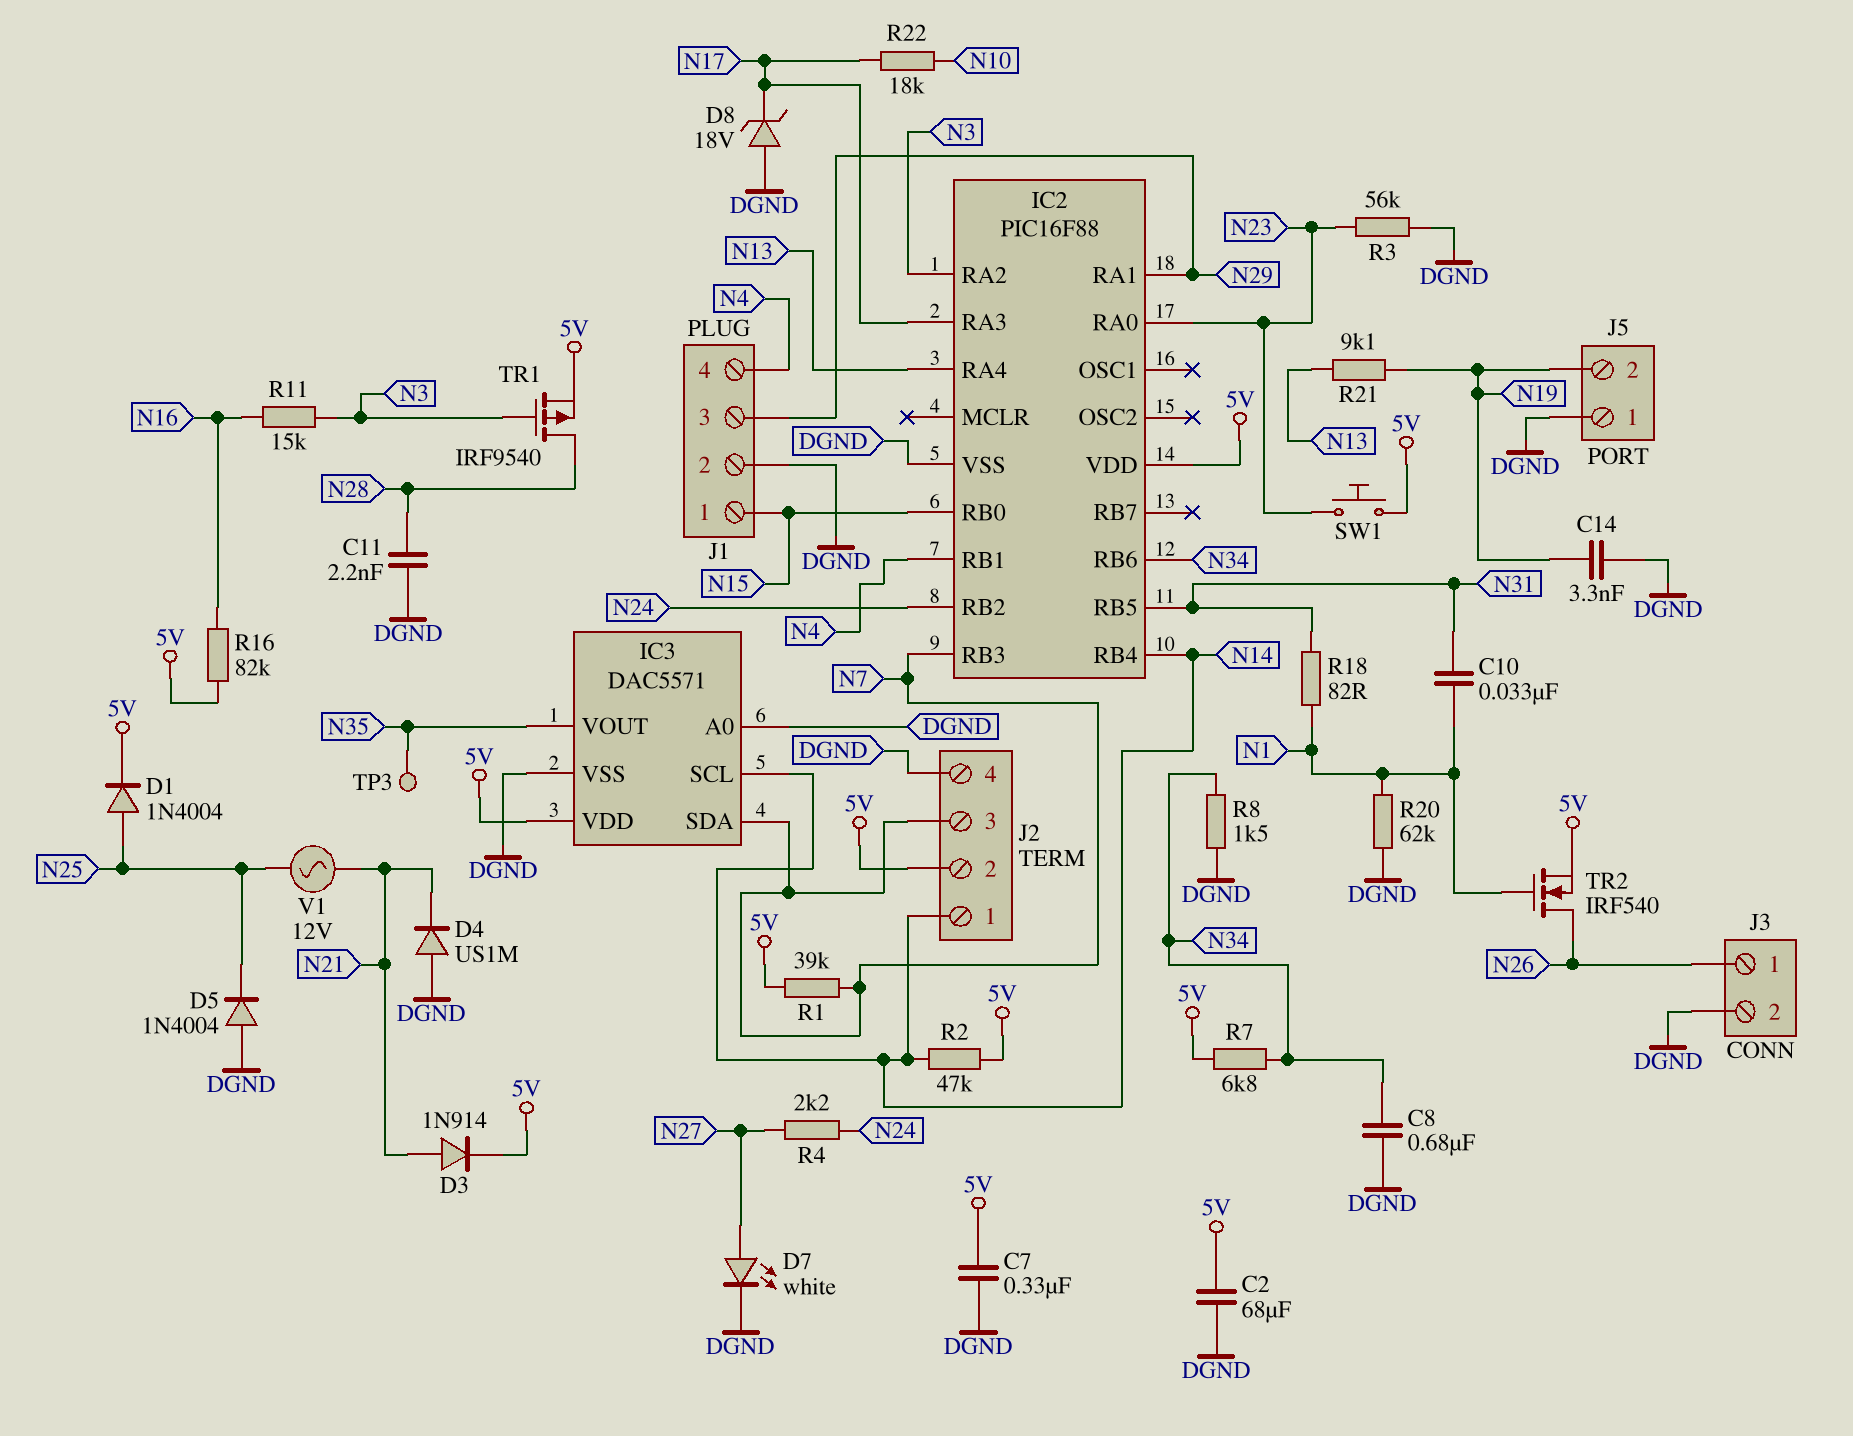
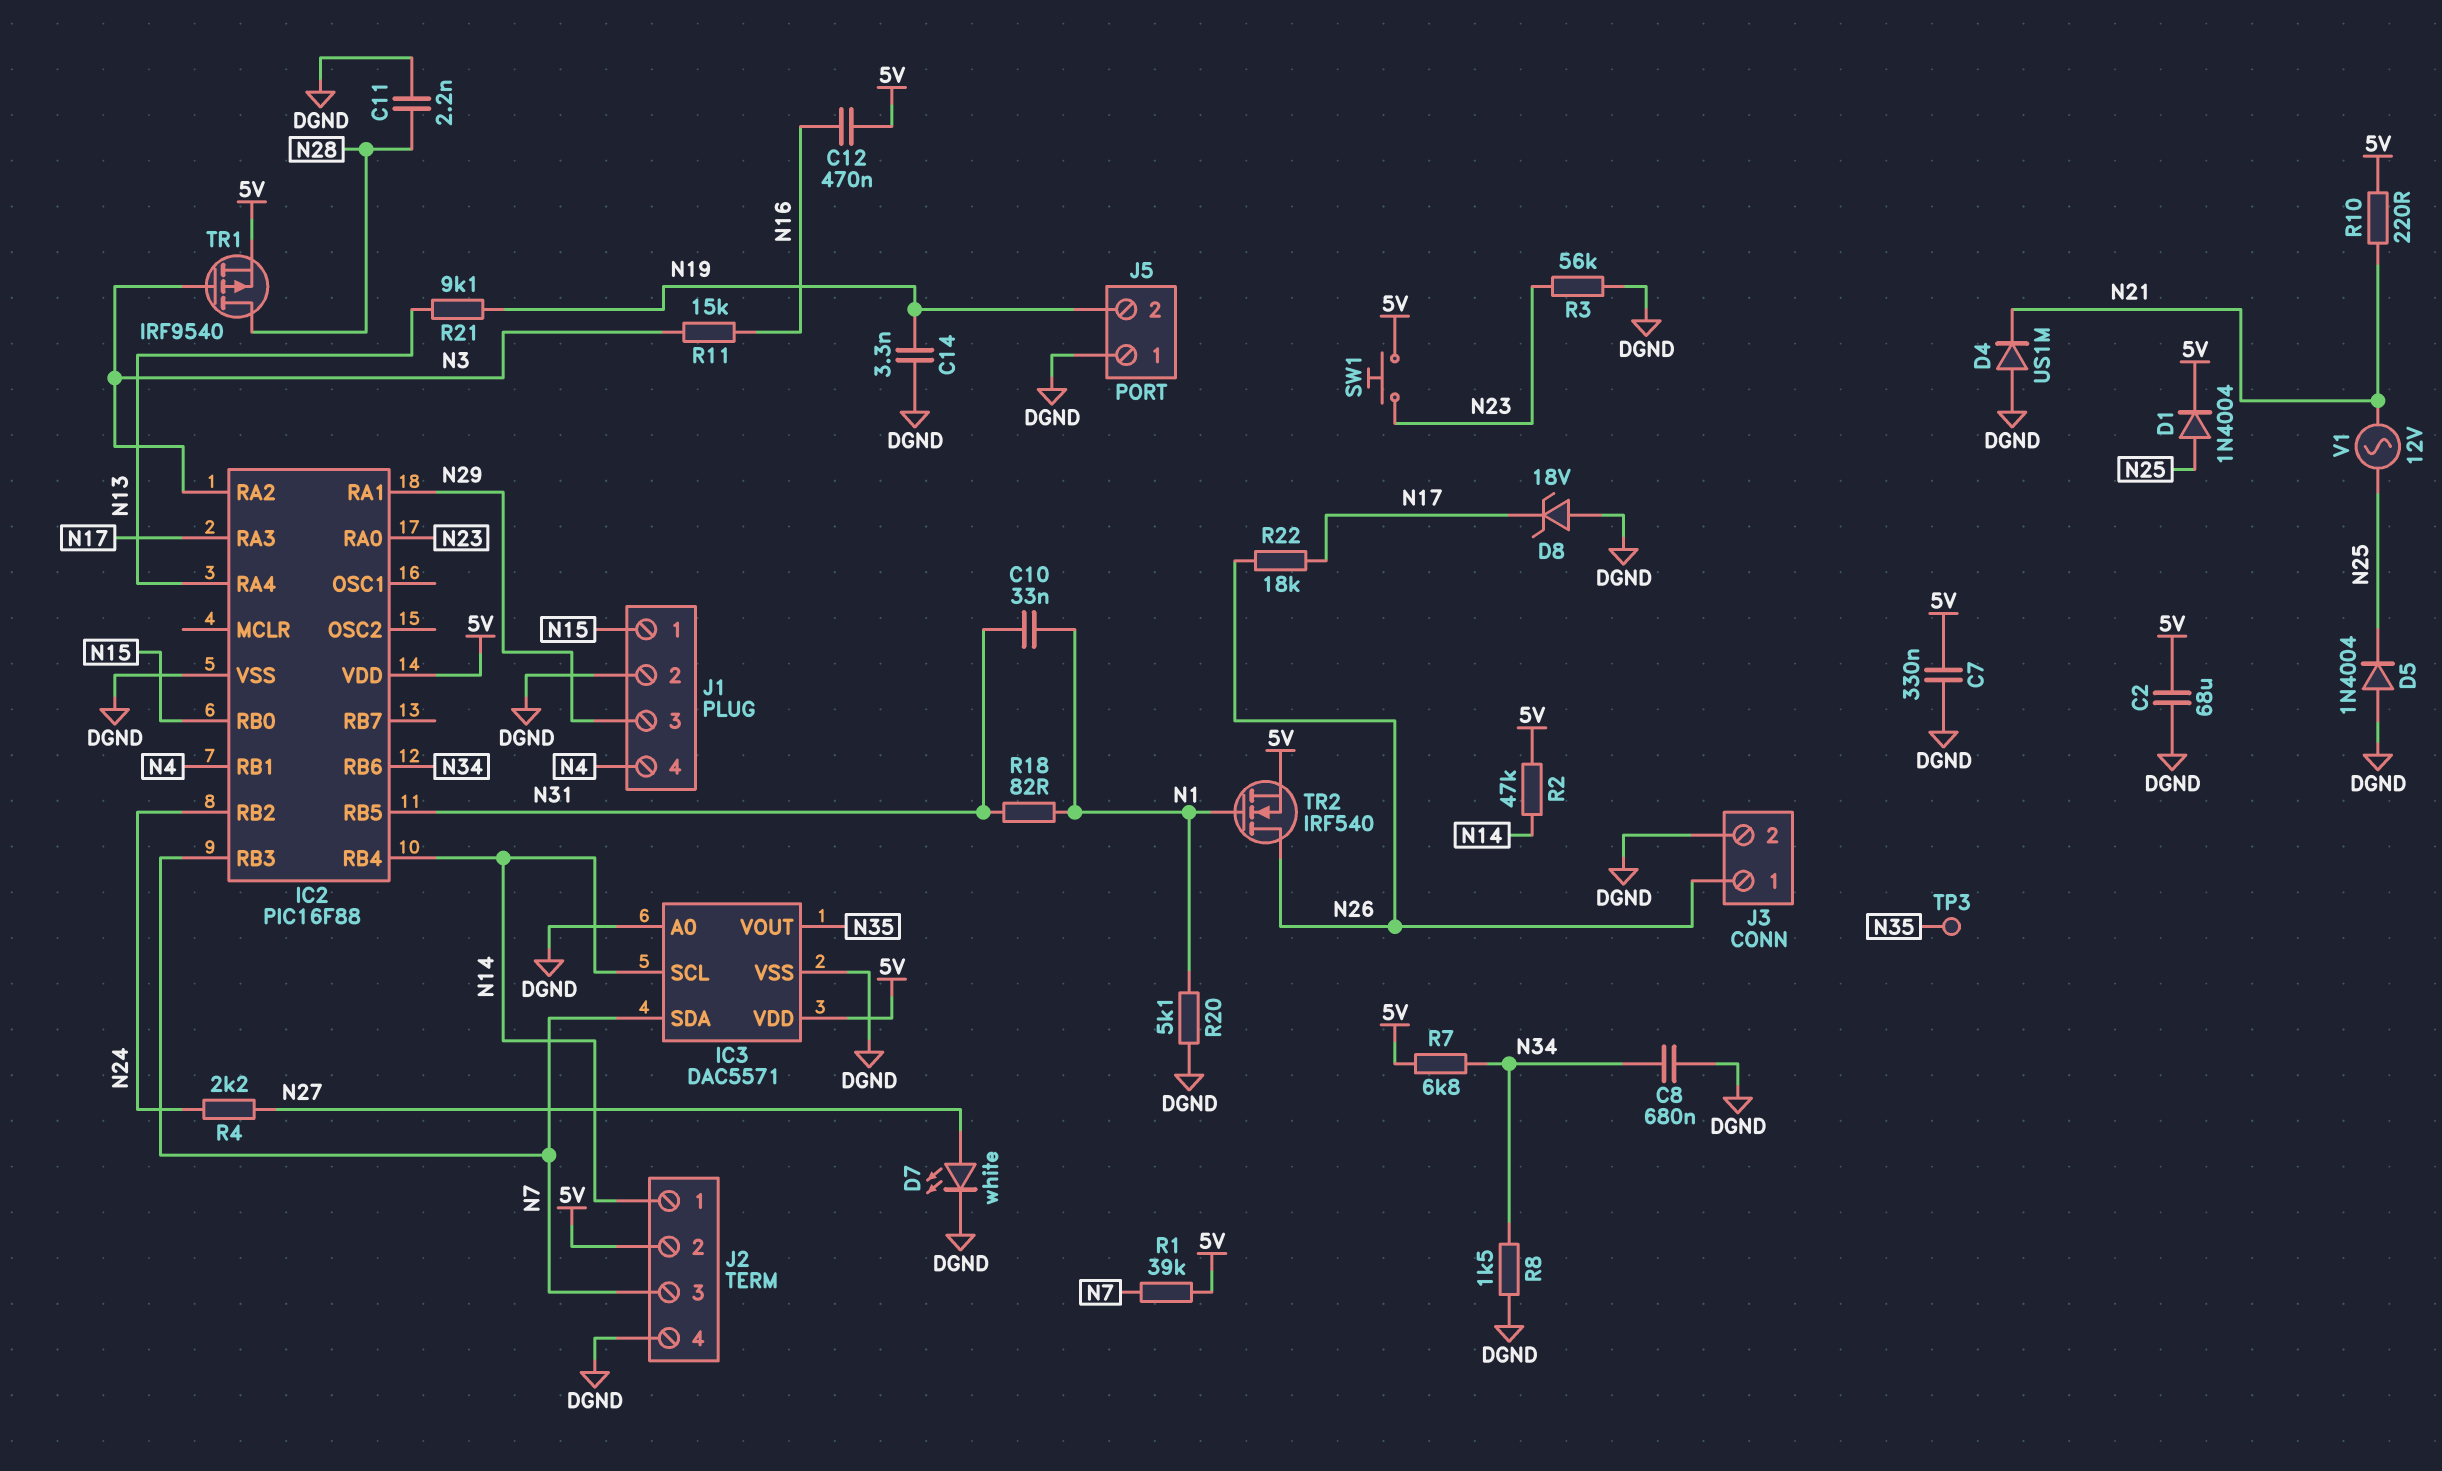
C12: none -> 470nF (5V, N16)
D3: diode 1N914 (A N21, K 5V) -> none
R10: none -> 220 (5V, N21)
R16: 82k (5V, N16) -> none
R20: 62k (DGND, N1) -> 5.1k (DGND, N1)
R22: 18k (N10, N17) -> 18k (N17, N26)

